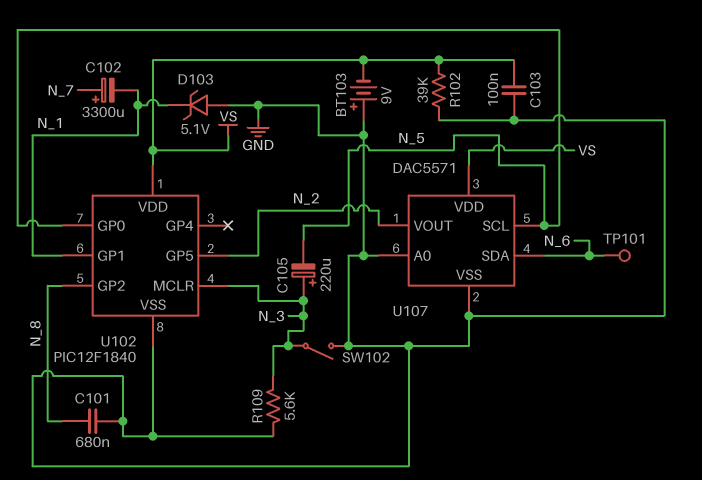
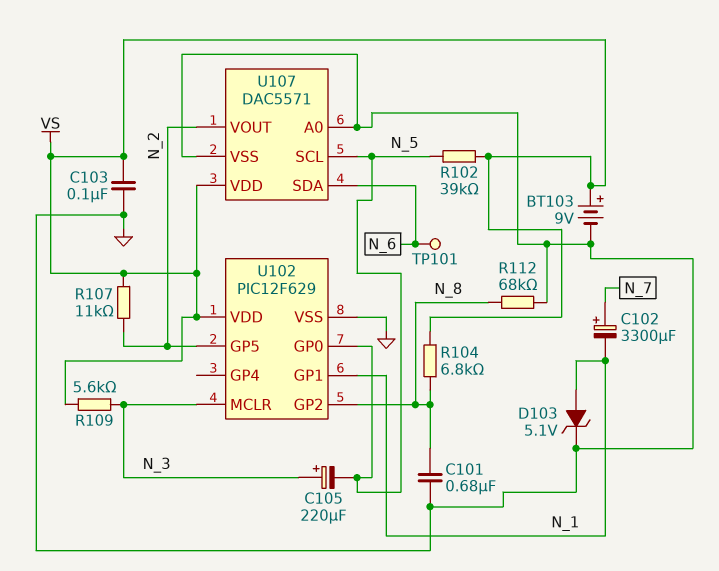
BT103: 9V (plus GND, minus VS) -> 9V (plus VS, minus GND)
D103: zener 5.1V (A GND, K N_1) -> zener 5.1V (A N_1, K GND)
R102: 39k (GND, VS) -> 39k (N_5, VS)
R104: none -> 6.8k (N_8, VS)
R107: none -> 11k (N_2, VS)
R109: 5.6k (GND, N_3) -> 5.6k (N_3, VS)
R112: none -> 68k (GND, N_8)
SW102: switch (GND, N_3) -> none
U102: PIC12F1840 -> PIC12F629

